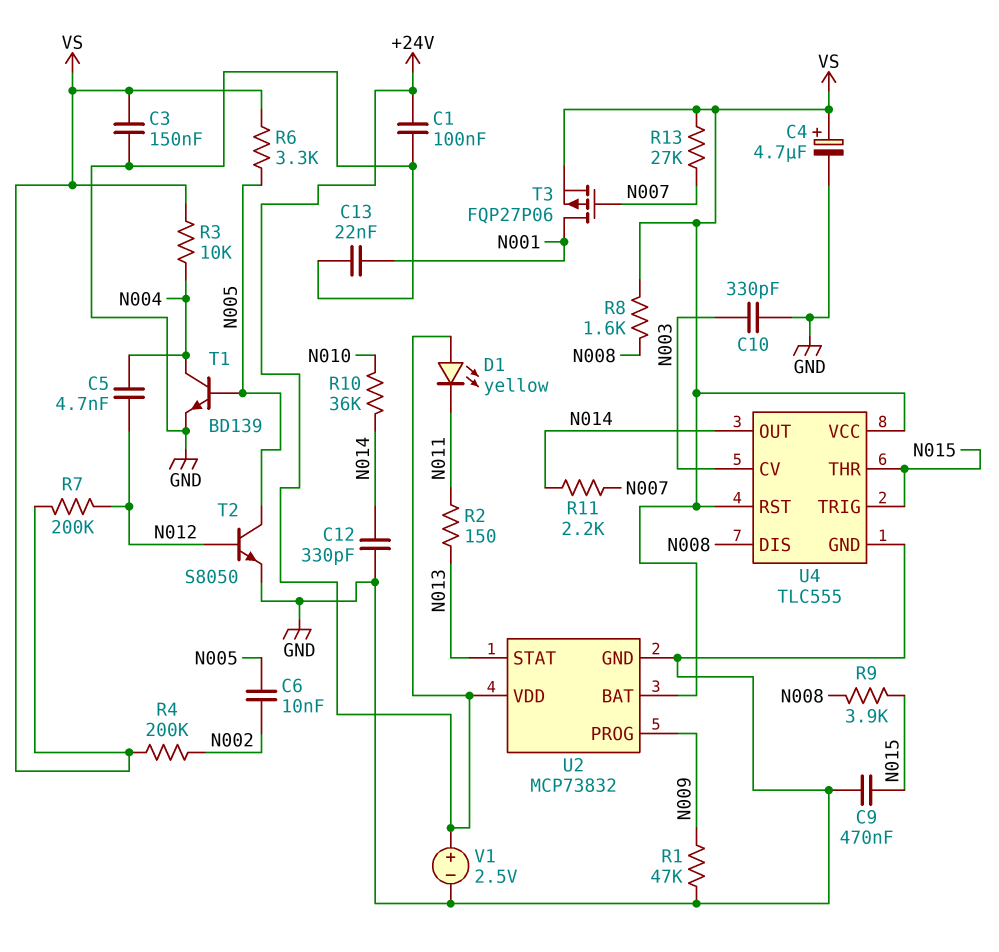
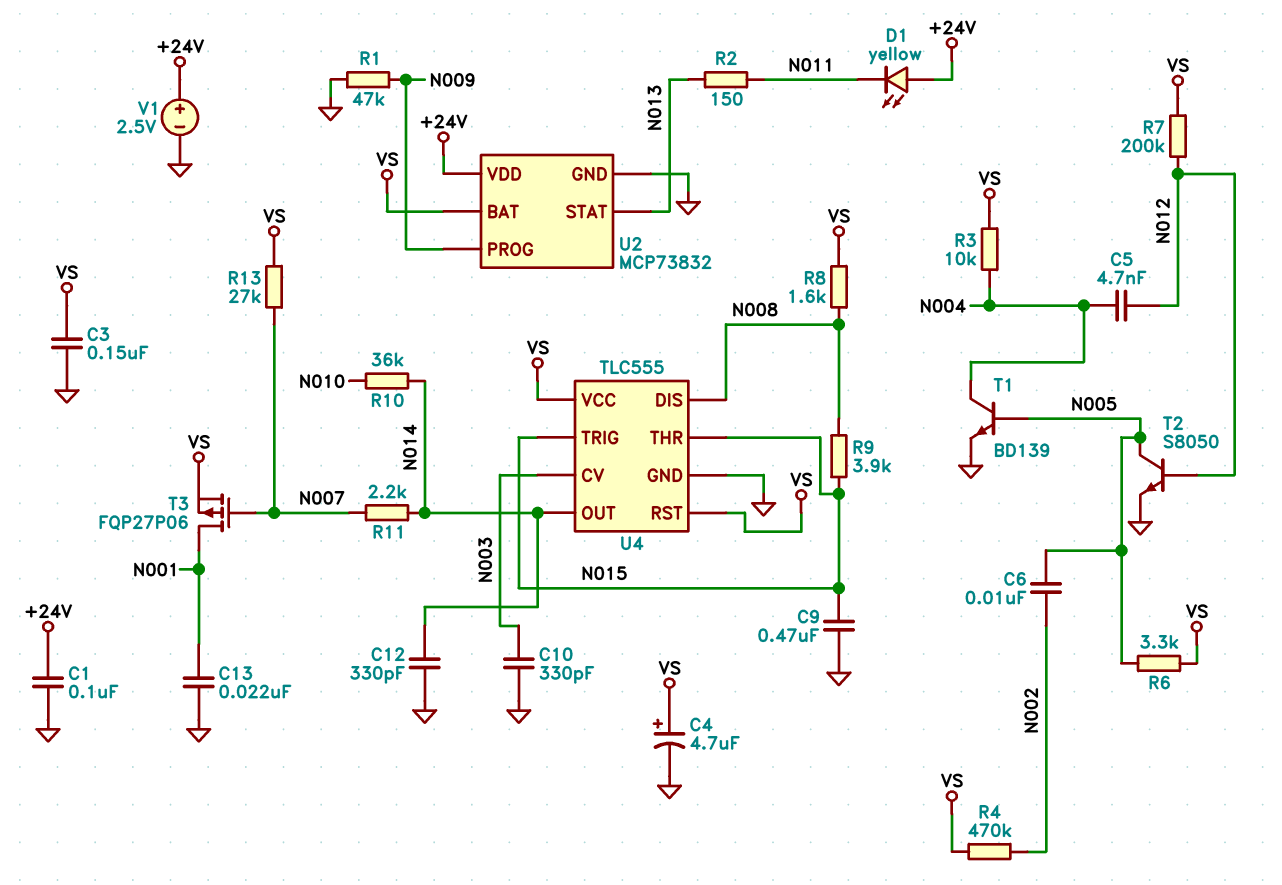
R4: 200k (N002, VS) -> 470k (N002, VS)

